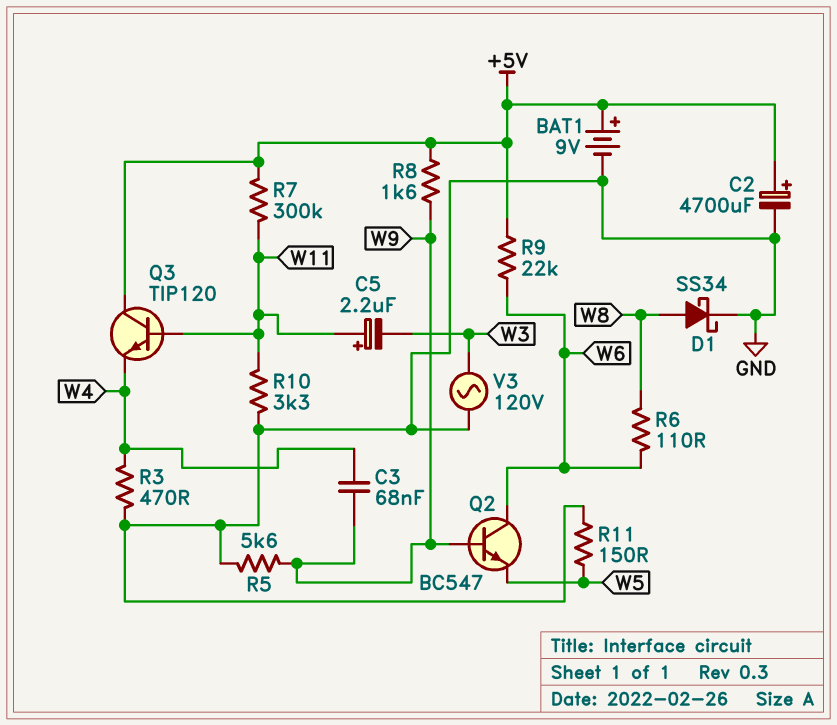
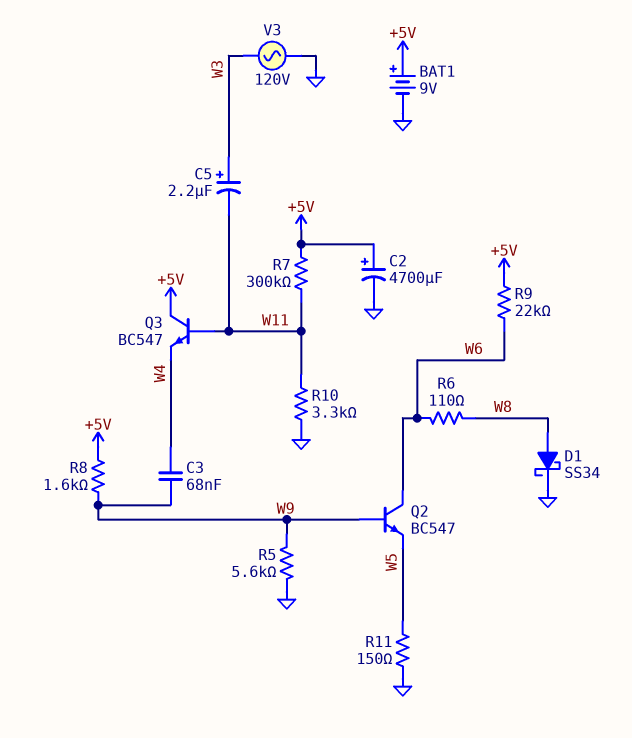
C5: 2.2uF (plus W11, minus W3) -> 2.2uF (plus W3, minus W11)
Q3: NPN TIP120 (B W11, C +5V, E W4) -> NPN BC547 (B W11, C +5V, E W4)
R3: 470 (GND, W4) -> none

